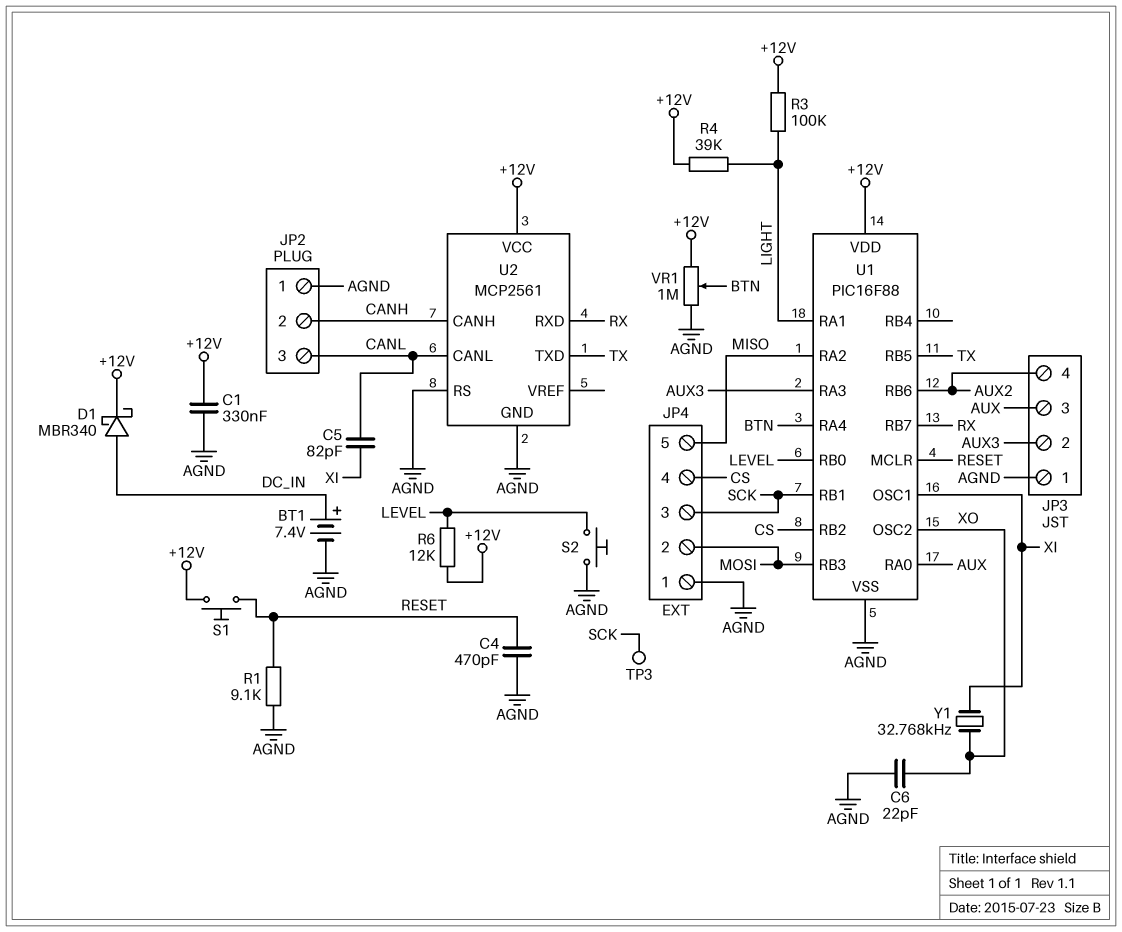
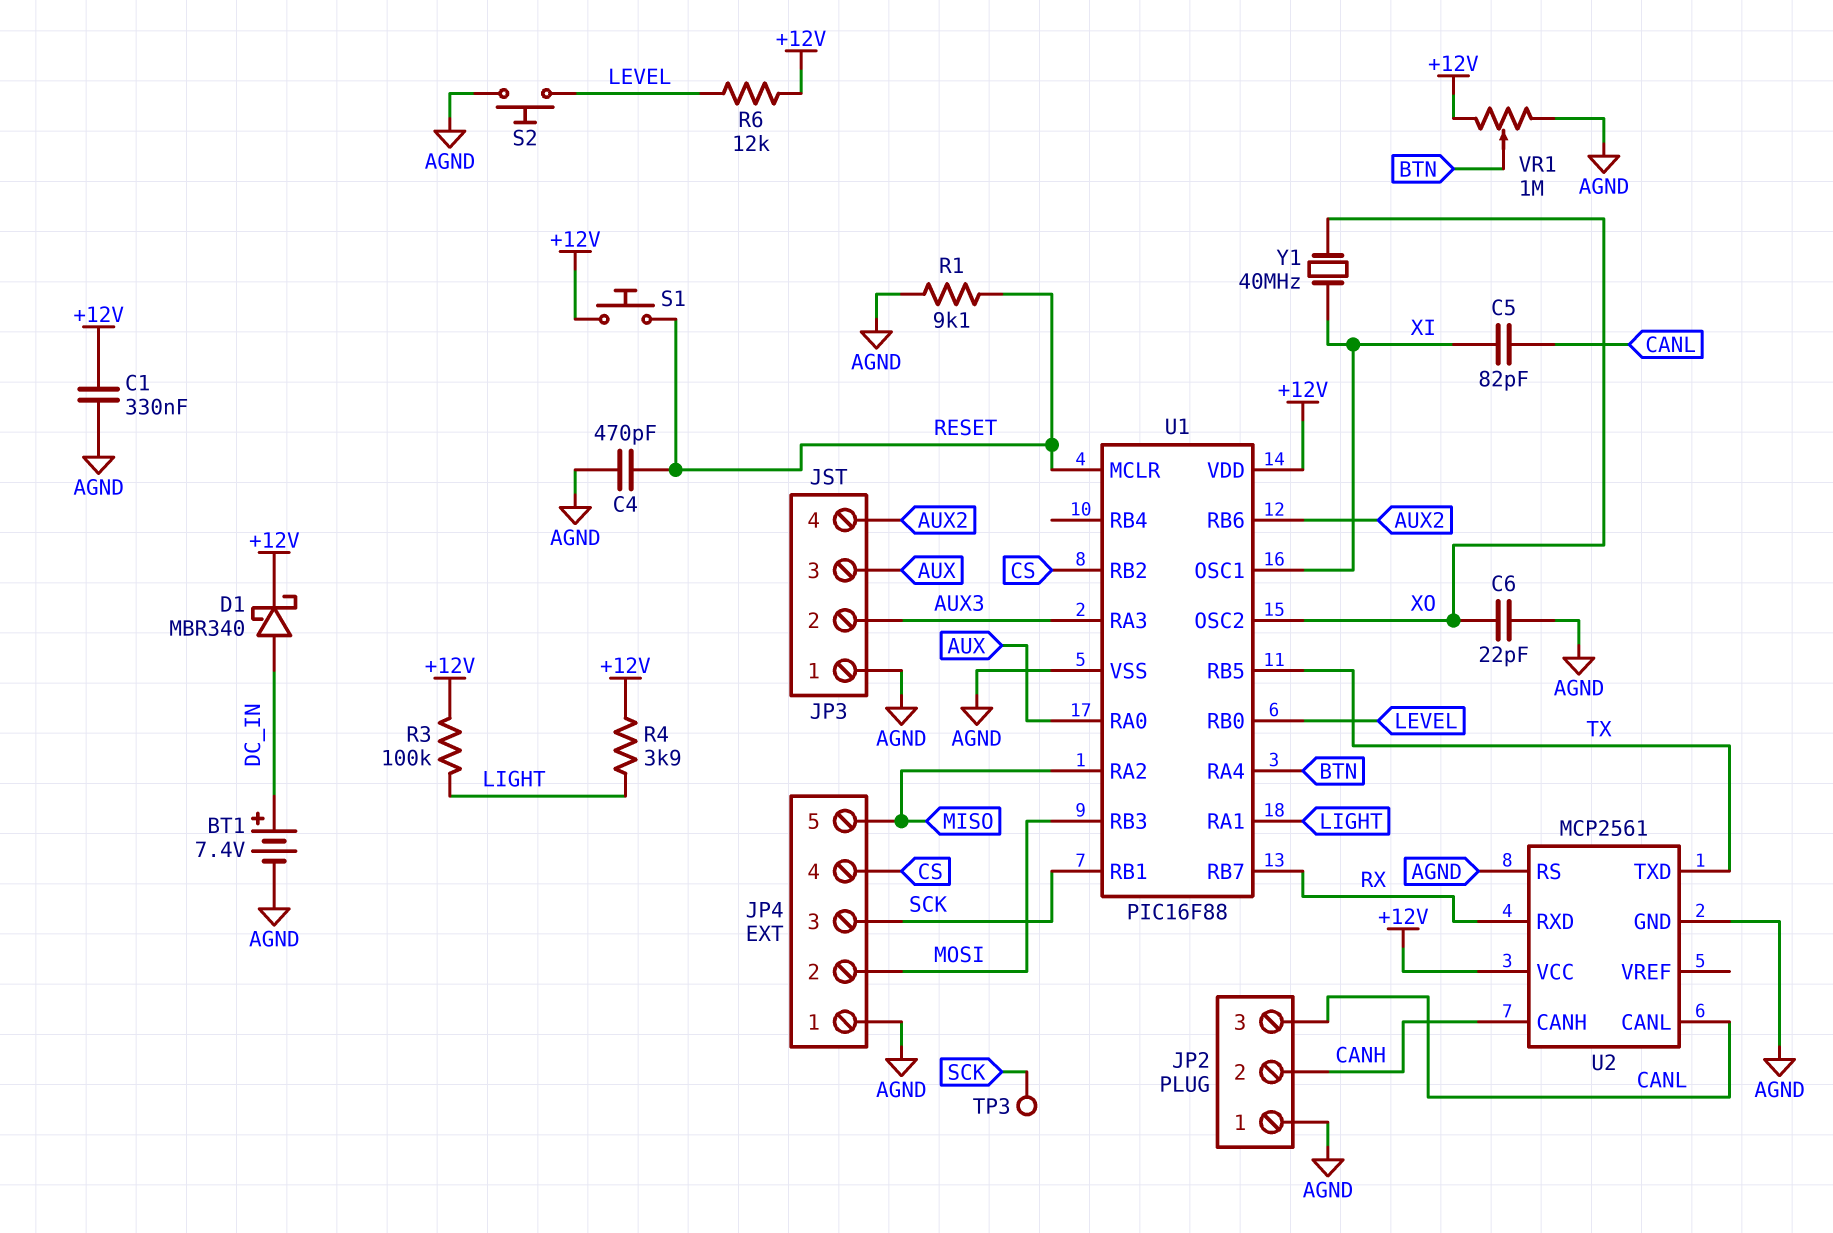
R4: 39k (+12V, LIGHT) -> 3.9k (+12V, LIGHT)
Y1: 32.768kHz (XI, XO) -> 40MHz (XI, XO)

